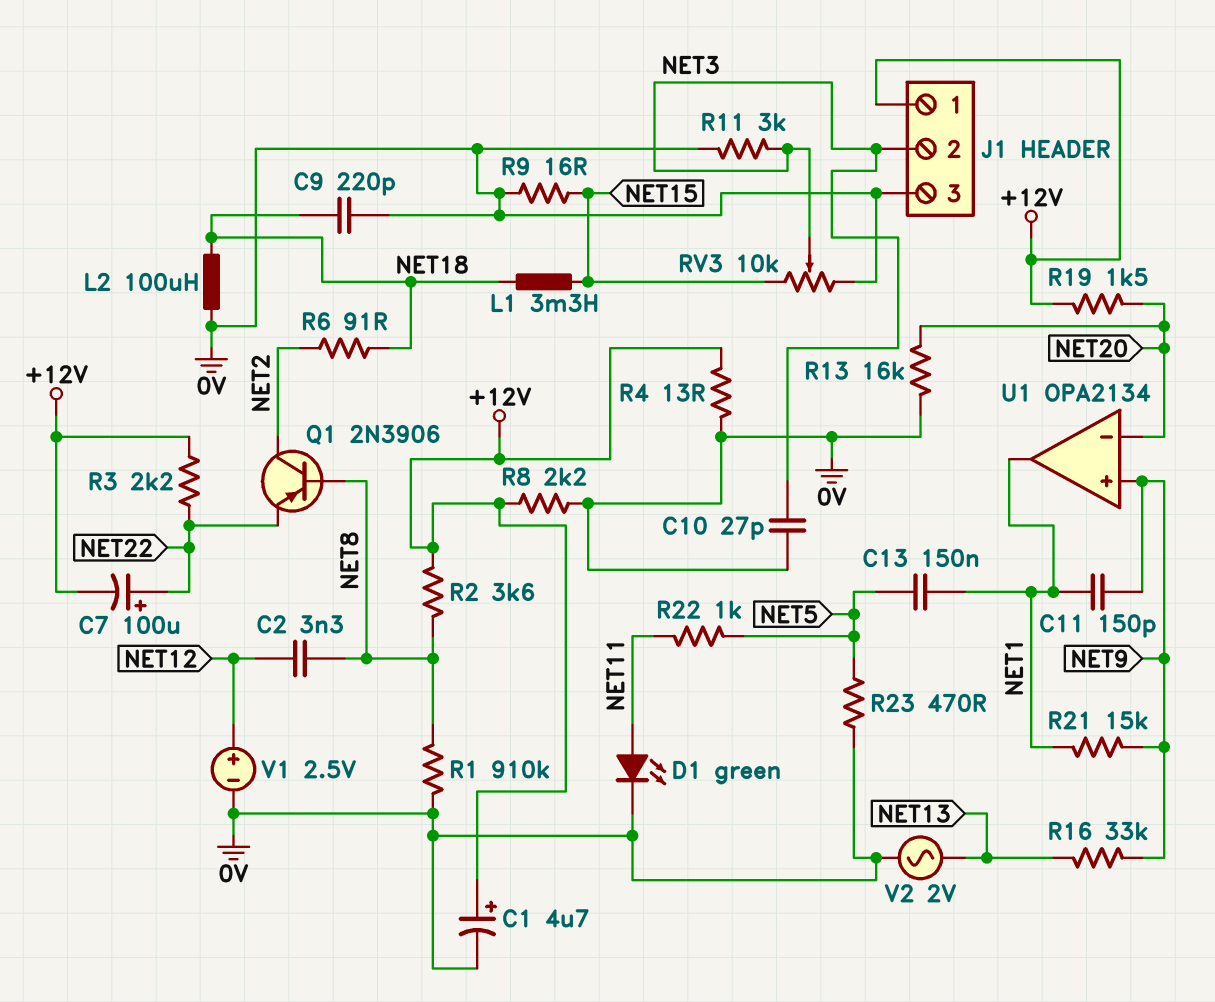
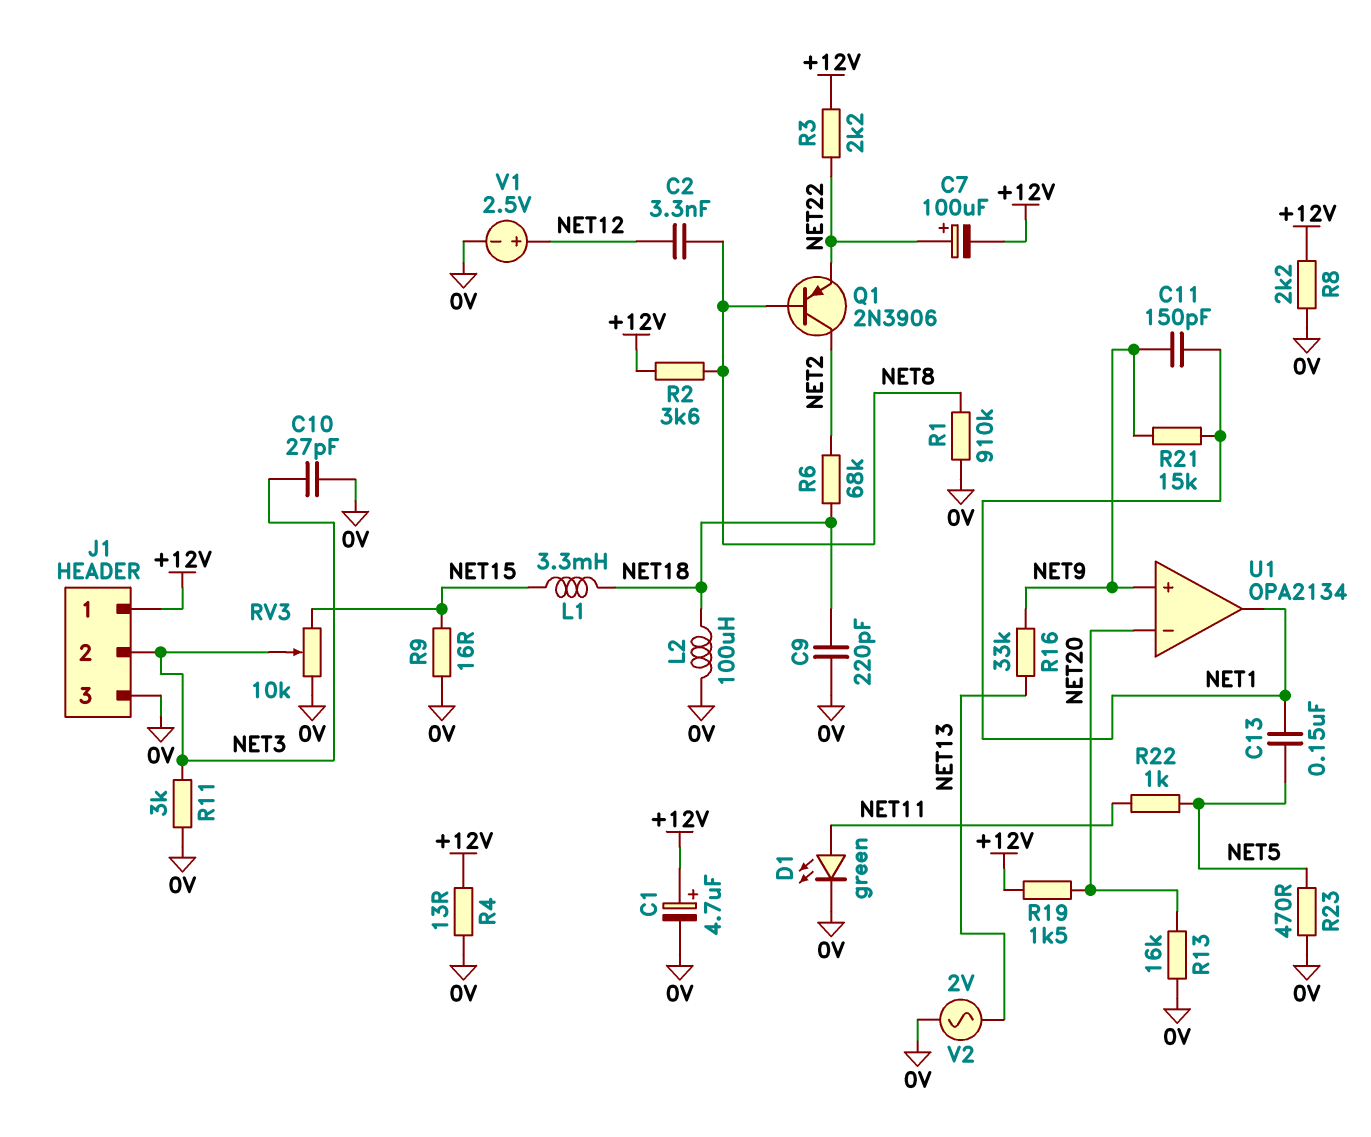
R6: 91 (NET2, NET18) -> 68k (NET2, NET18)

